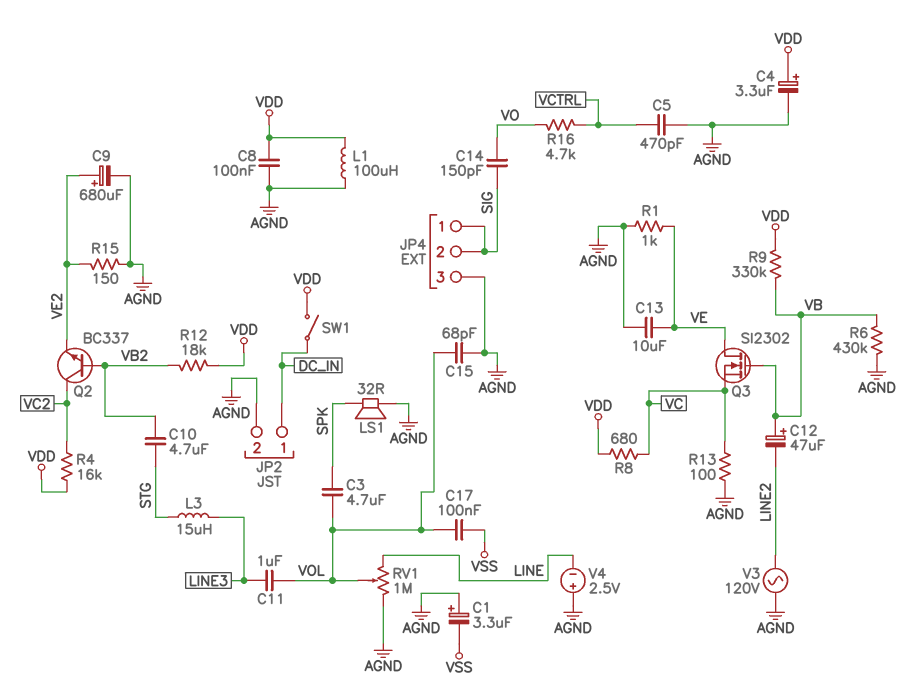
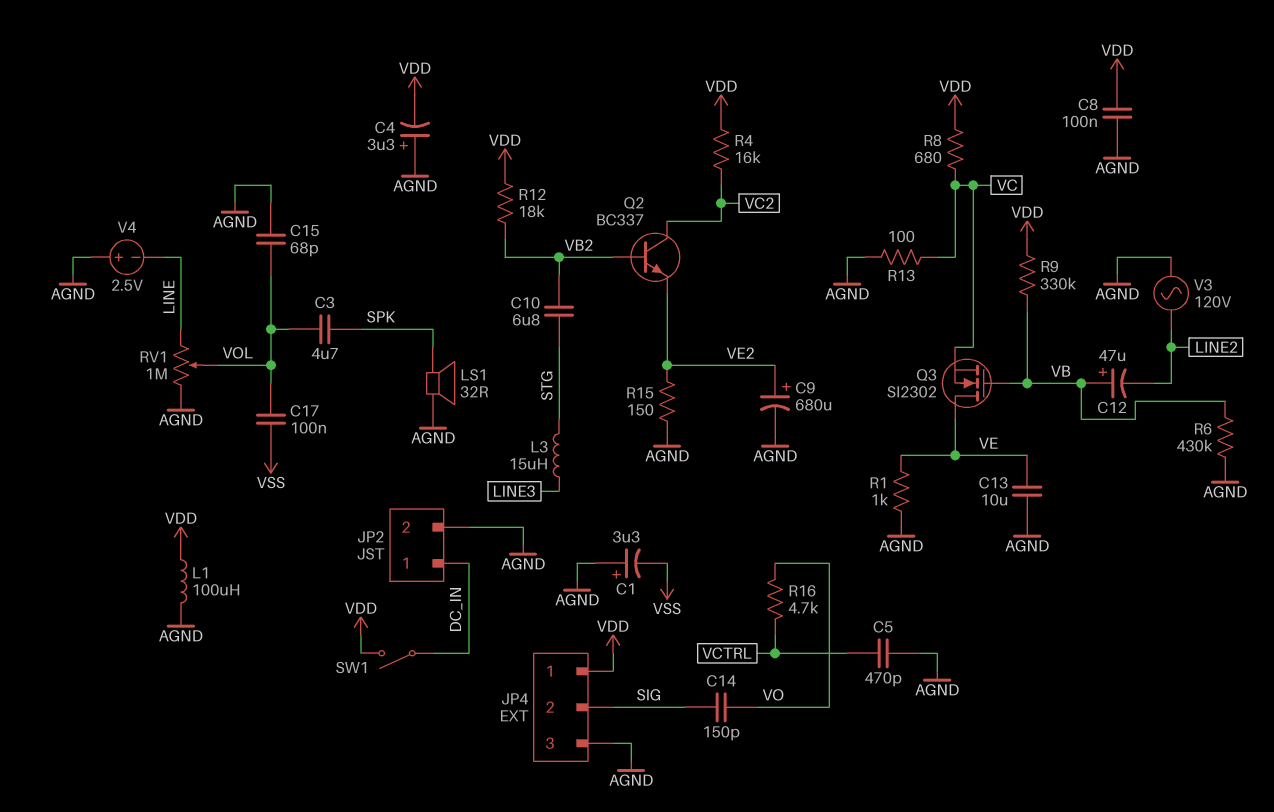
C4: 3.3uF (plus VDD, minus AGND) -> 3.3uF (plus AGND, minus VDD)
C10: 4.7uF (STG, VB2) -> 6.8uF (STG, VB2)
C11: 1uF (LINE3, VOL) -> none
JP4 pin 1: SIG -> VDD

